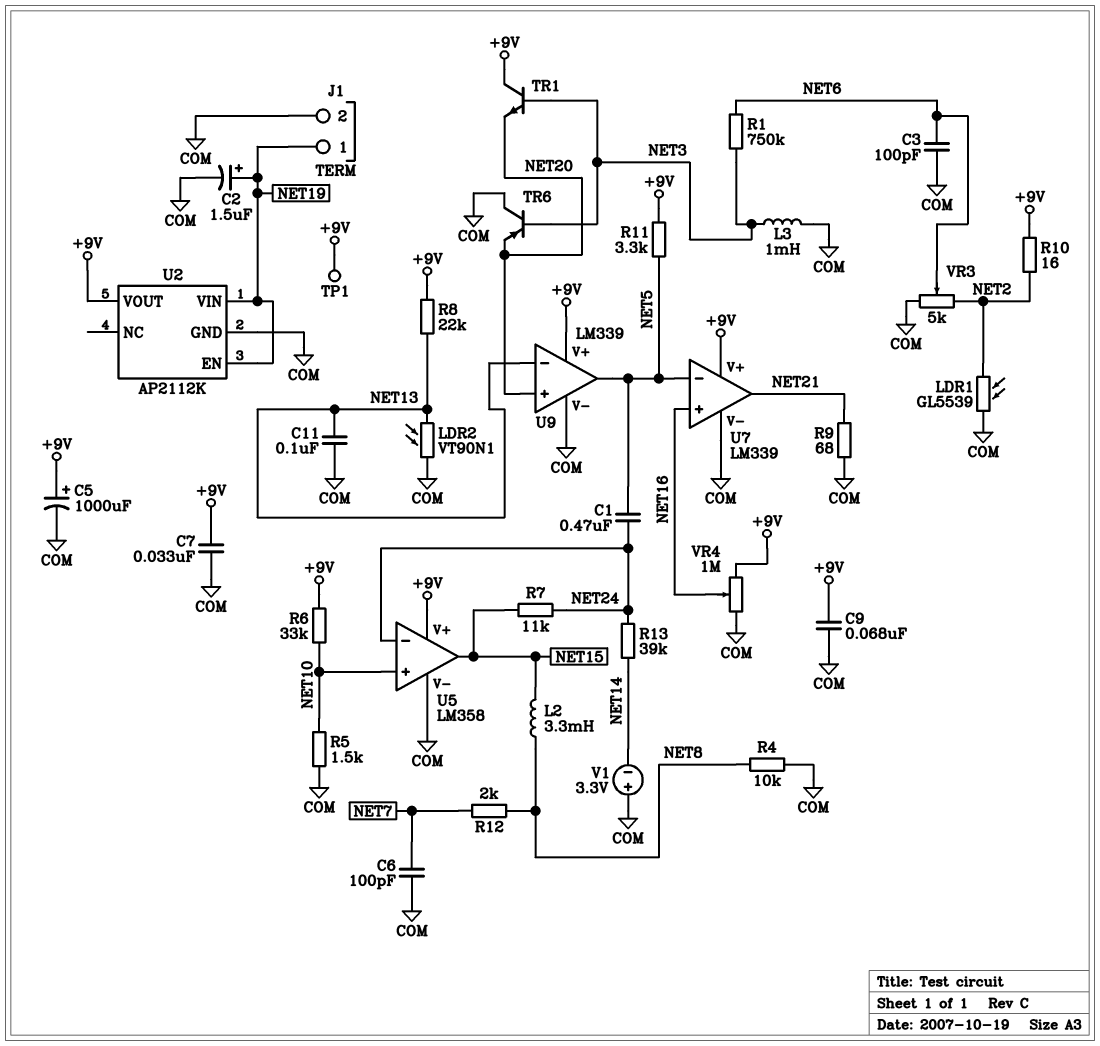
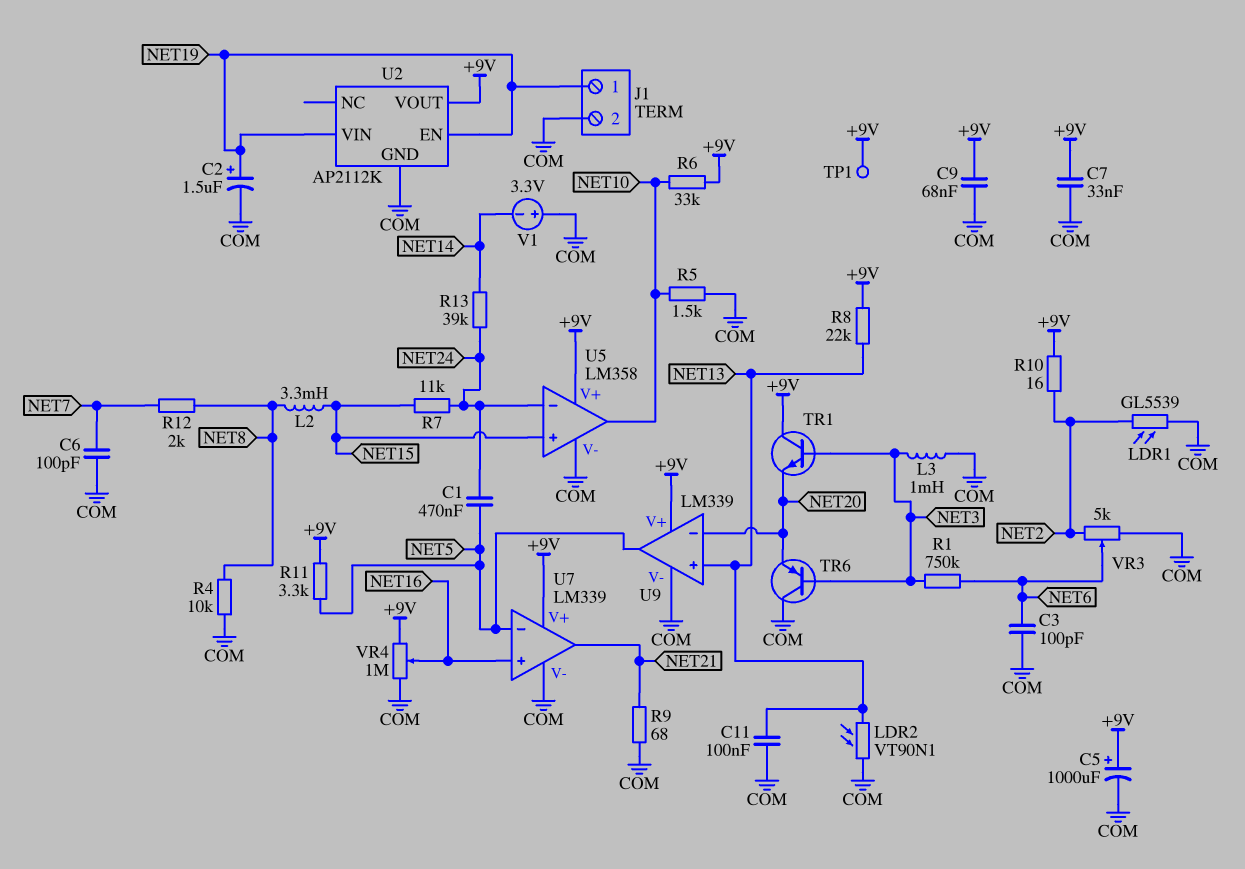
U5 pin in+: NET10 -> NET15
U5 pin out: NET15 -> NET10
U9 pin in+: NET20 -> NET13
U9 pin in-: NET13 -> NET20

